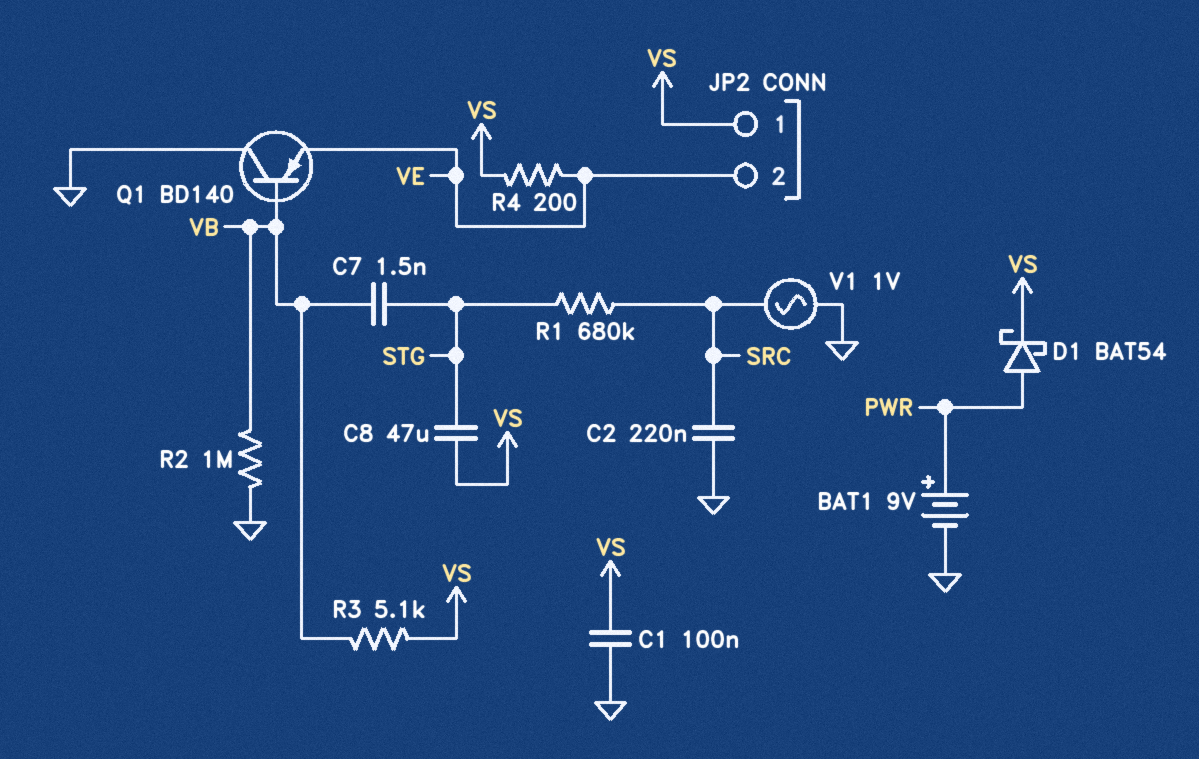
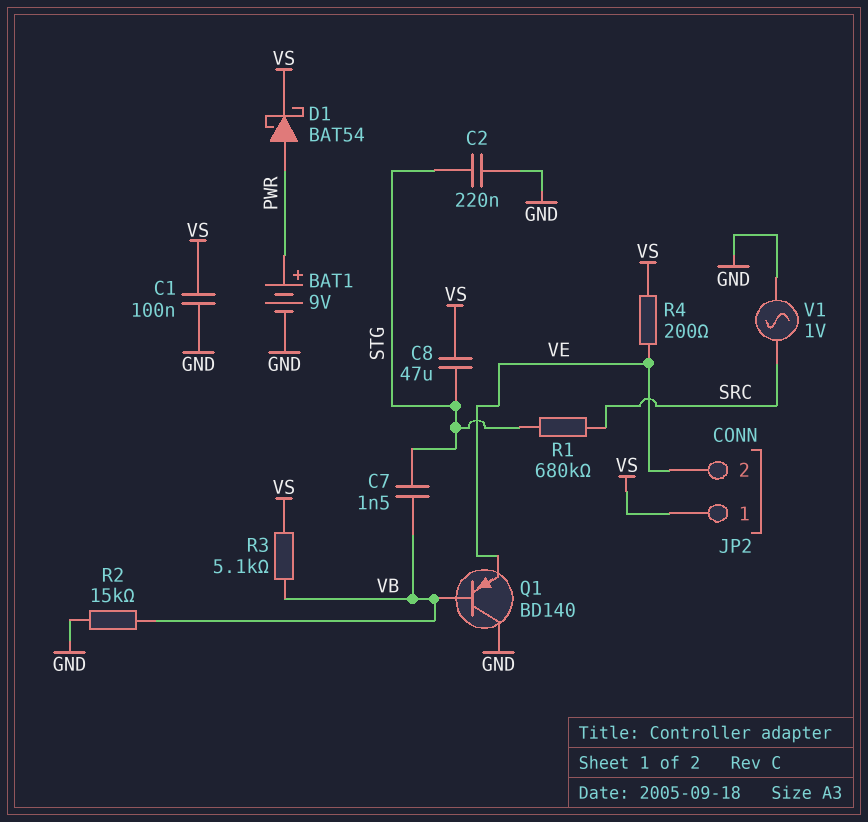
C2: 220nF (GND, SRC) -> 220nF (GND, STG)
R2: 1M (GND, VB) -> 15k (GND, VB)

